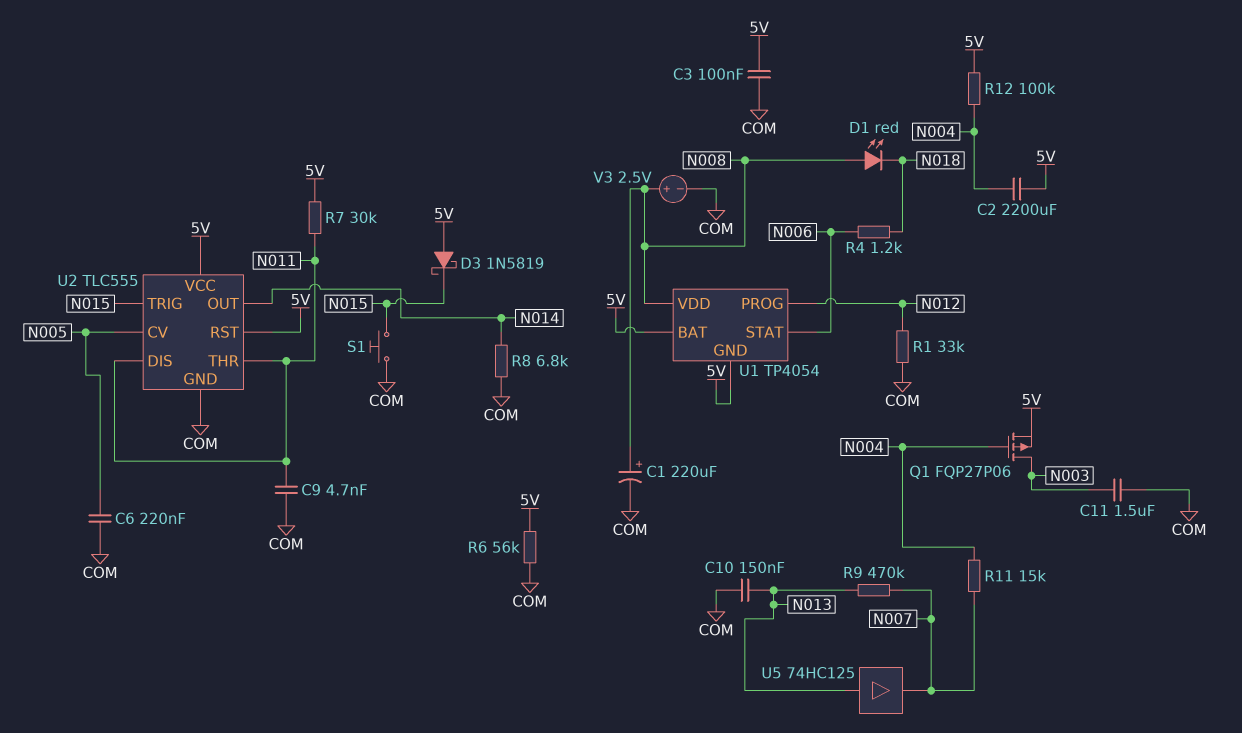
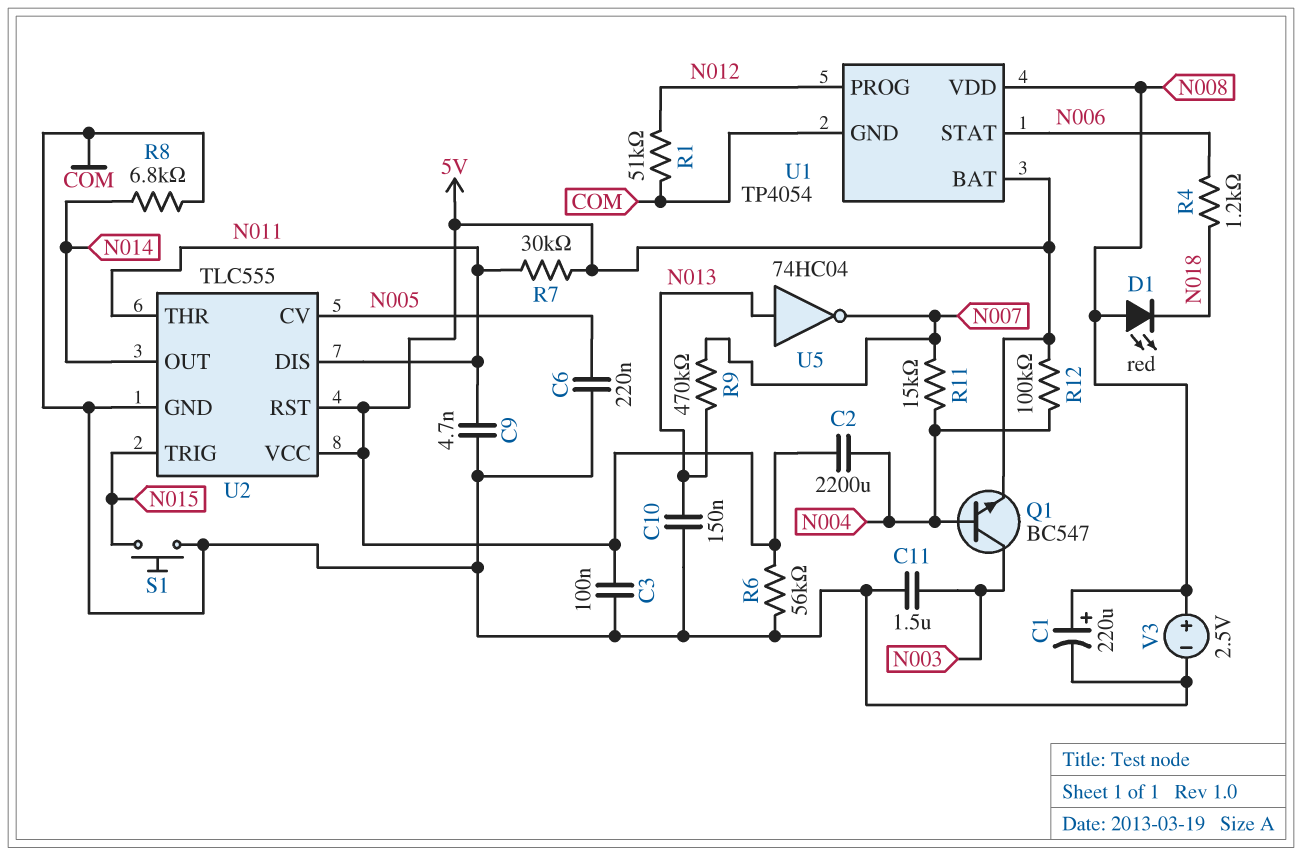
D3: schottky 1N5819 (A 5V, K N015) -> none
Q1: PMOS FQP27P06 (G N004, D N003, S 5V) -> NPN BC547 (B N004, C N003, E 5V)
R1: 33k (COM, N012) -> 51k (COM, N012)
U1 pin GND: 5V -> COM
U5: buffer 74HC125 (in N013, out N007) -> NOT 74HC04 (in N013, out N007)

